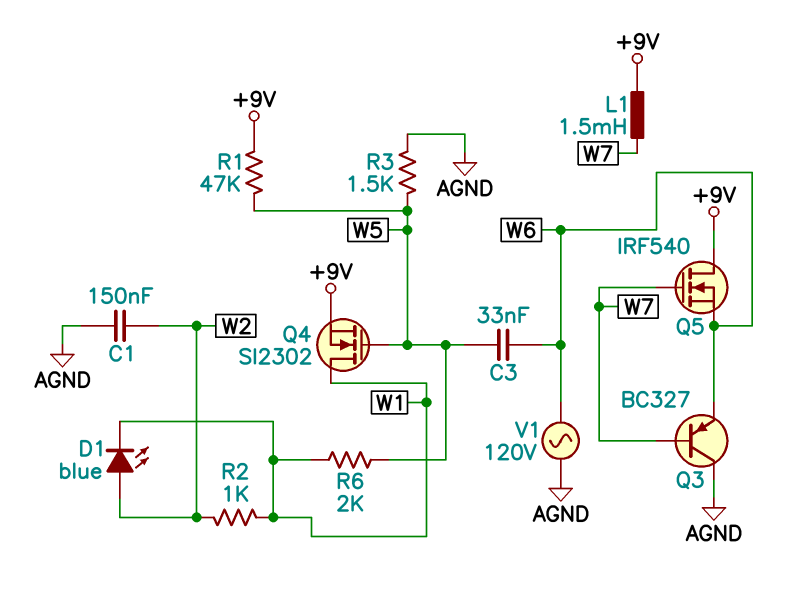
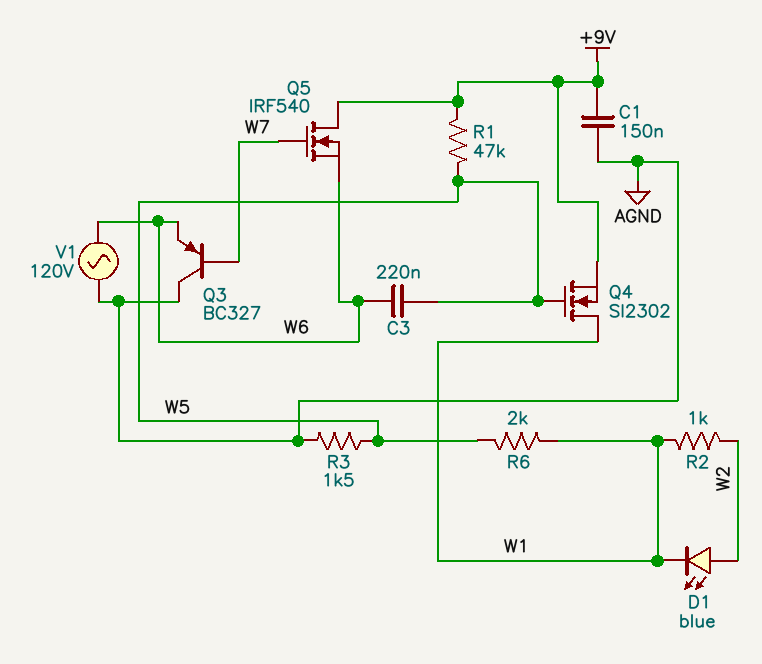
C1: 150nF (AGND, W2) -> 150nF (+9V, AGND)
C3: 33nF (W5, W6) -> 220nF (W5, W6)
L1: 1.5mH (+9V, W7) -> none

